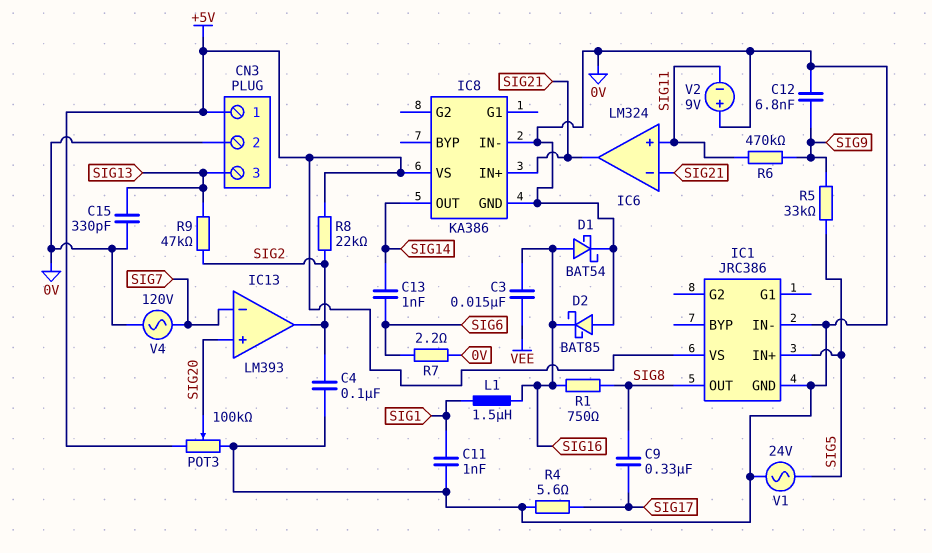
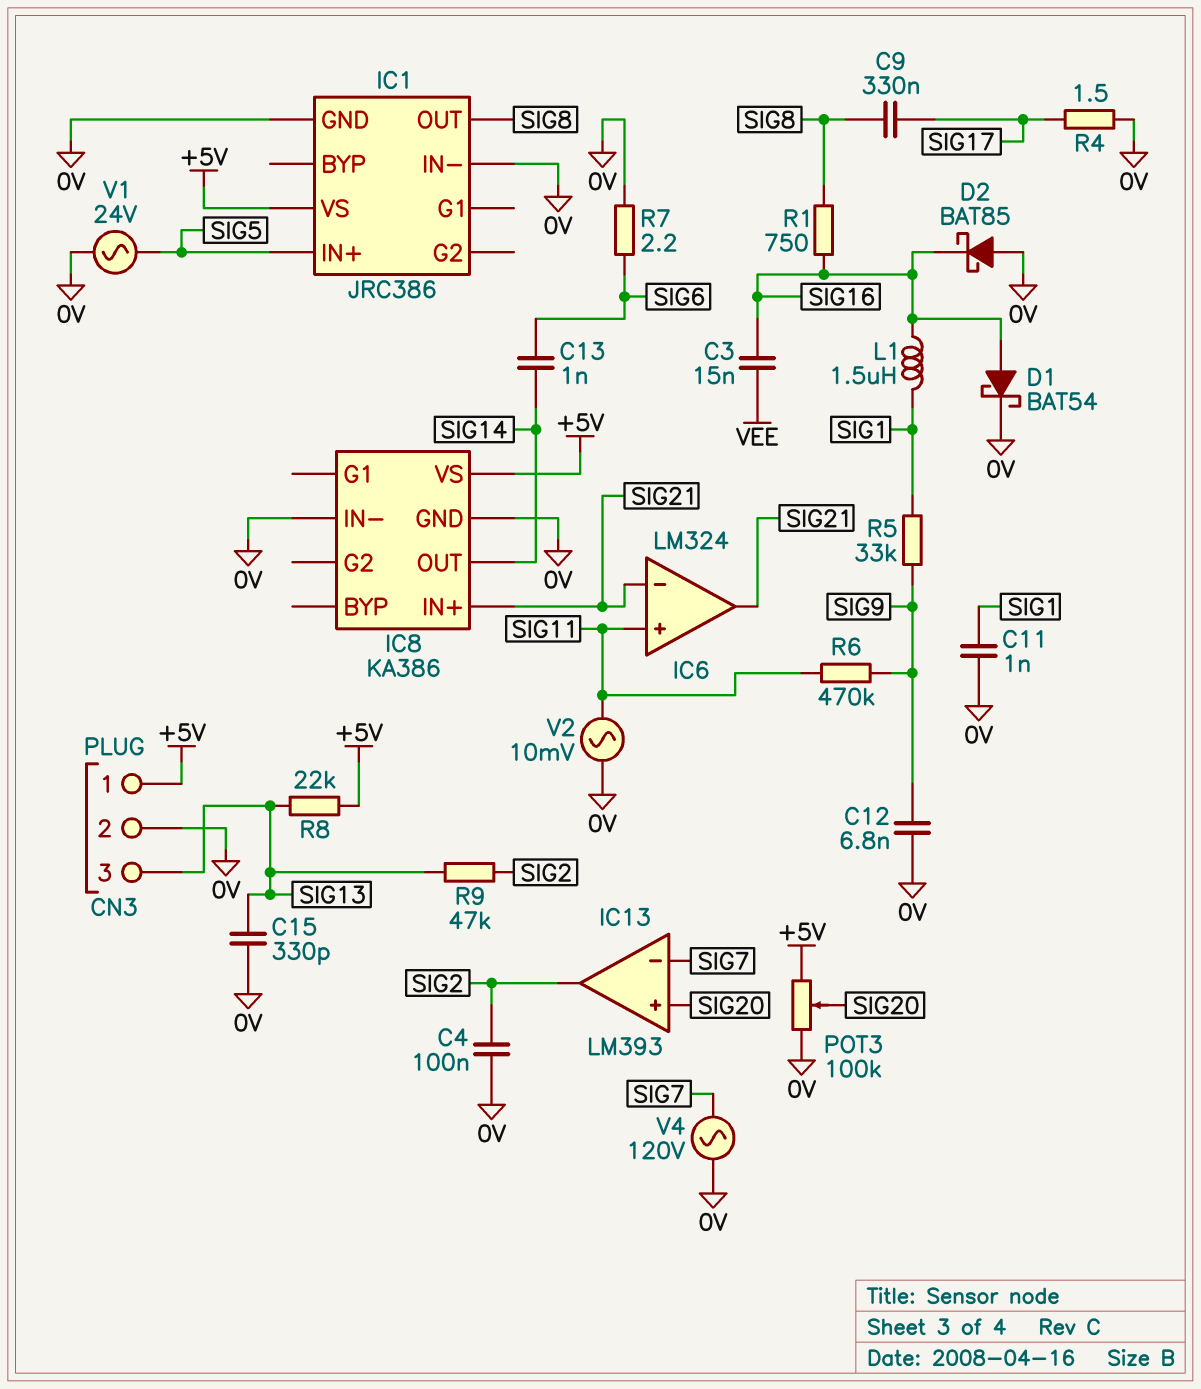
R4: 5.6 (0V, SIG17) -> 1.5 (0V, SIG17)
R5: 33k (SIG5, SIG9) -> 33k (SIG1, SIG9)
R8: 22k (+5V, SIG2) -> 22k (+5V, SIG13)
V2: 9V (plus 0V, minus SIG11) -> AC 10mV (0V, SIG11)

